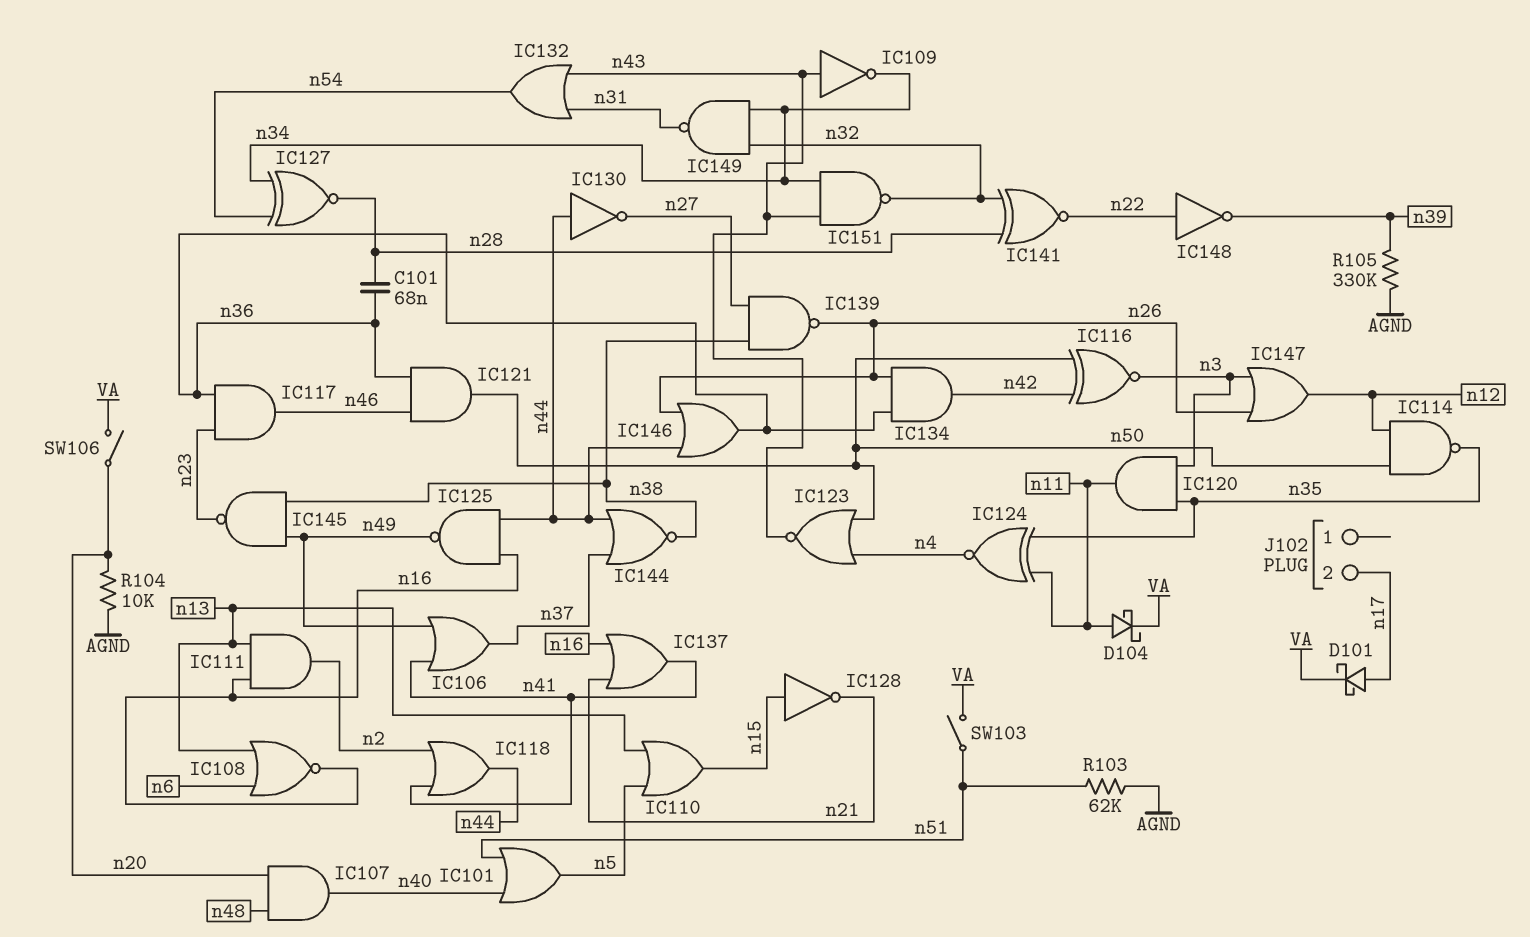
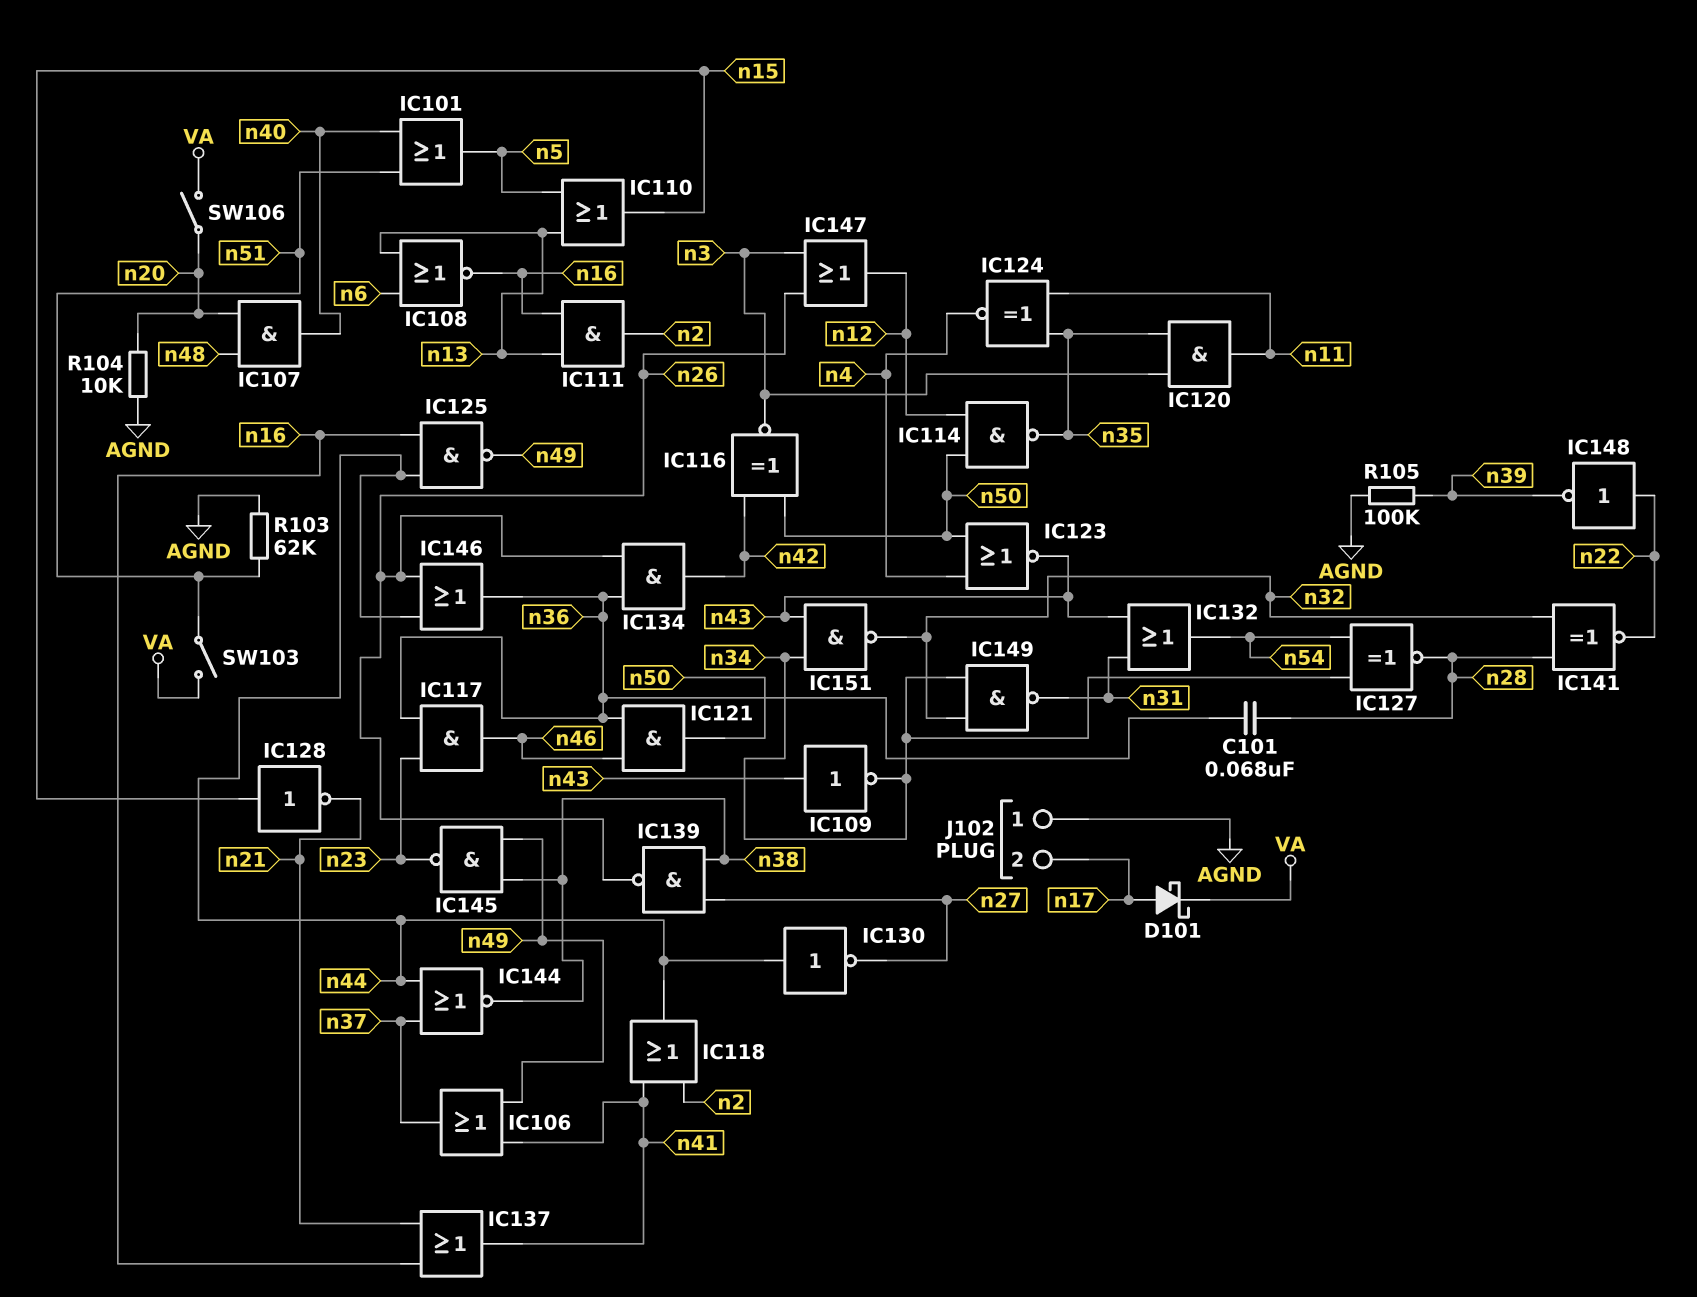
D104: schottky (A n11, K VA) -> none
J102 pin 1: none -> AGND
R105: 330k (AGND, n39) -> 100k (AGND, n39)

